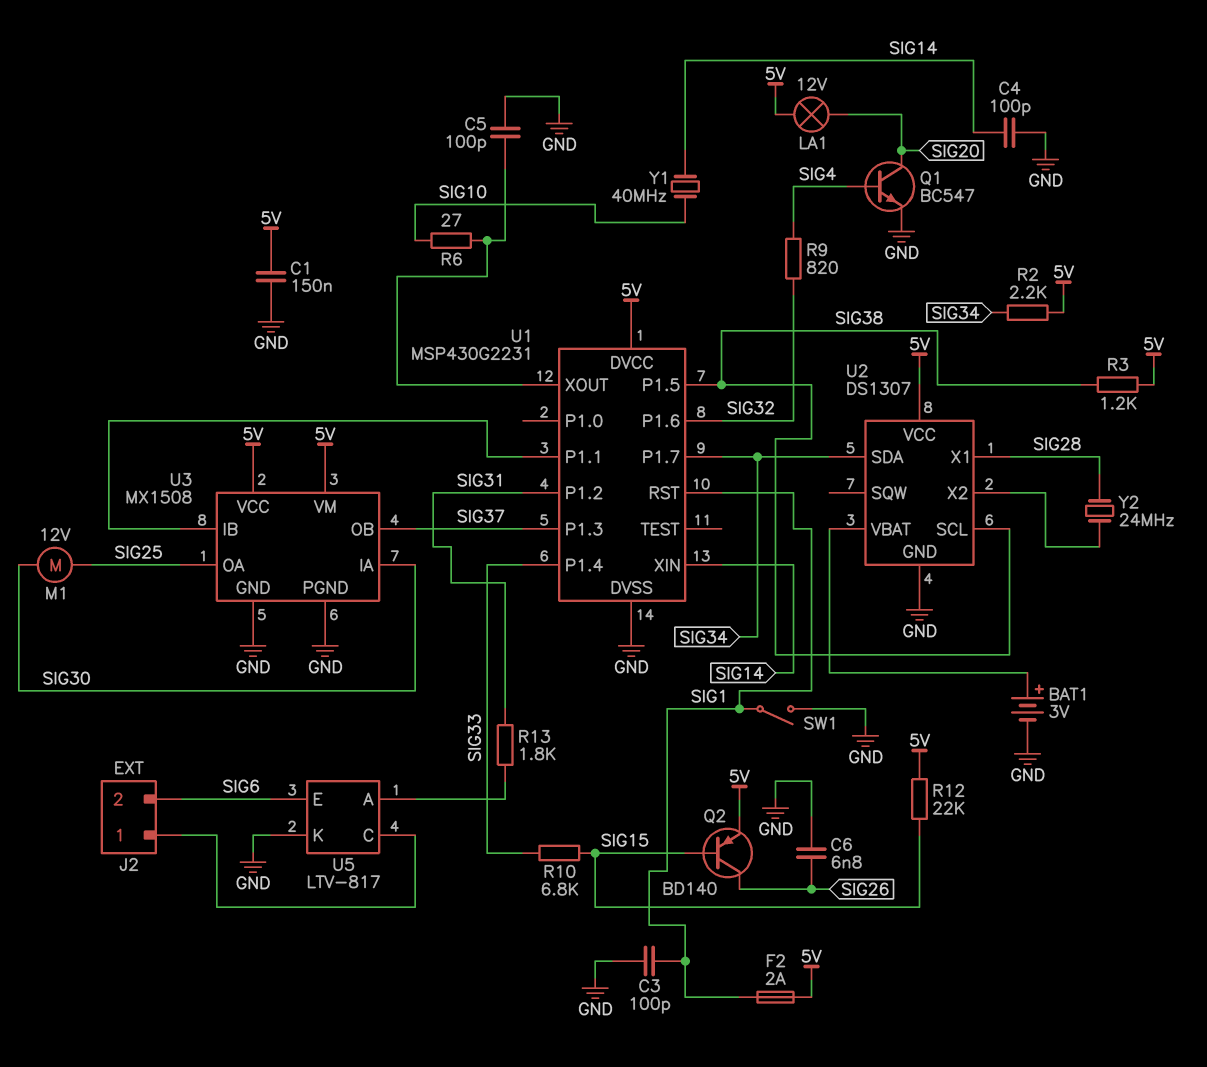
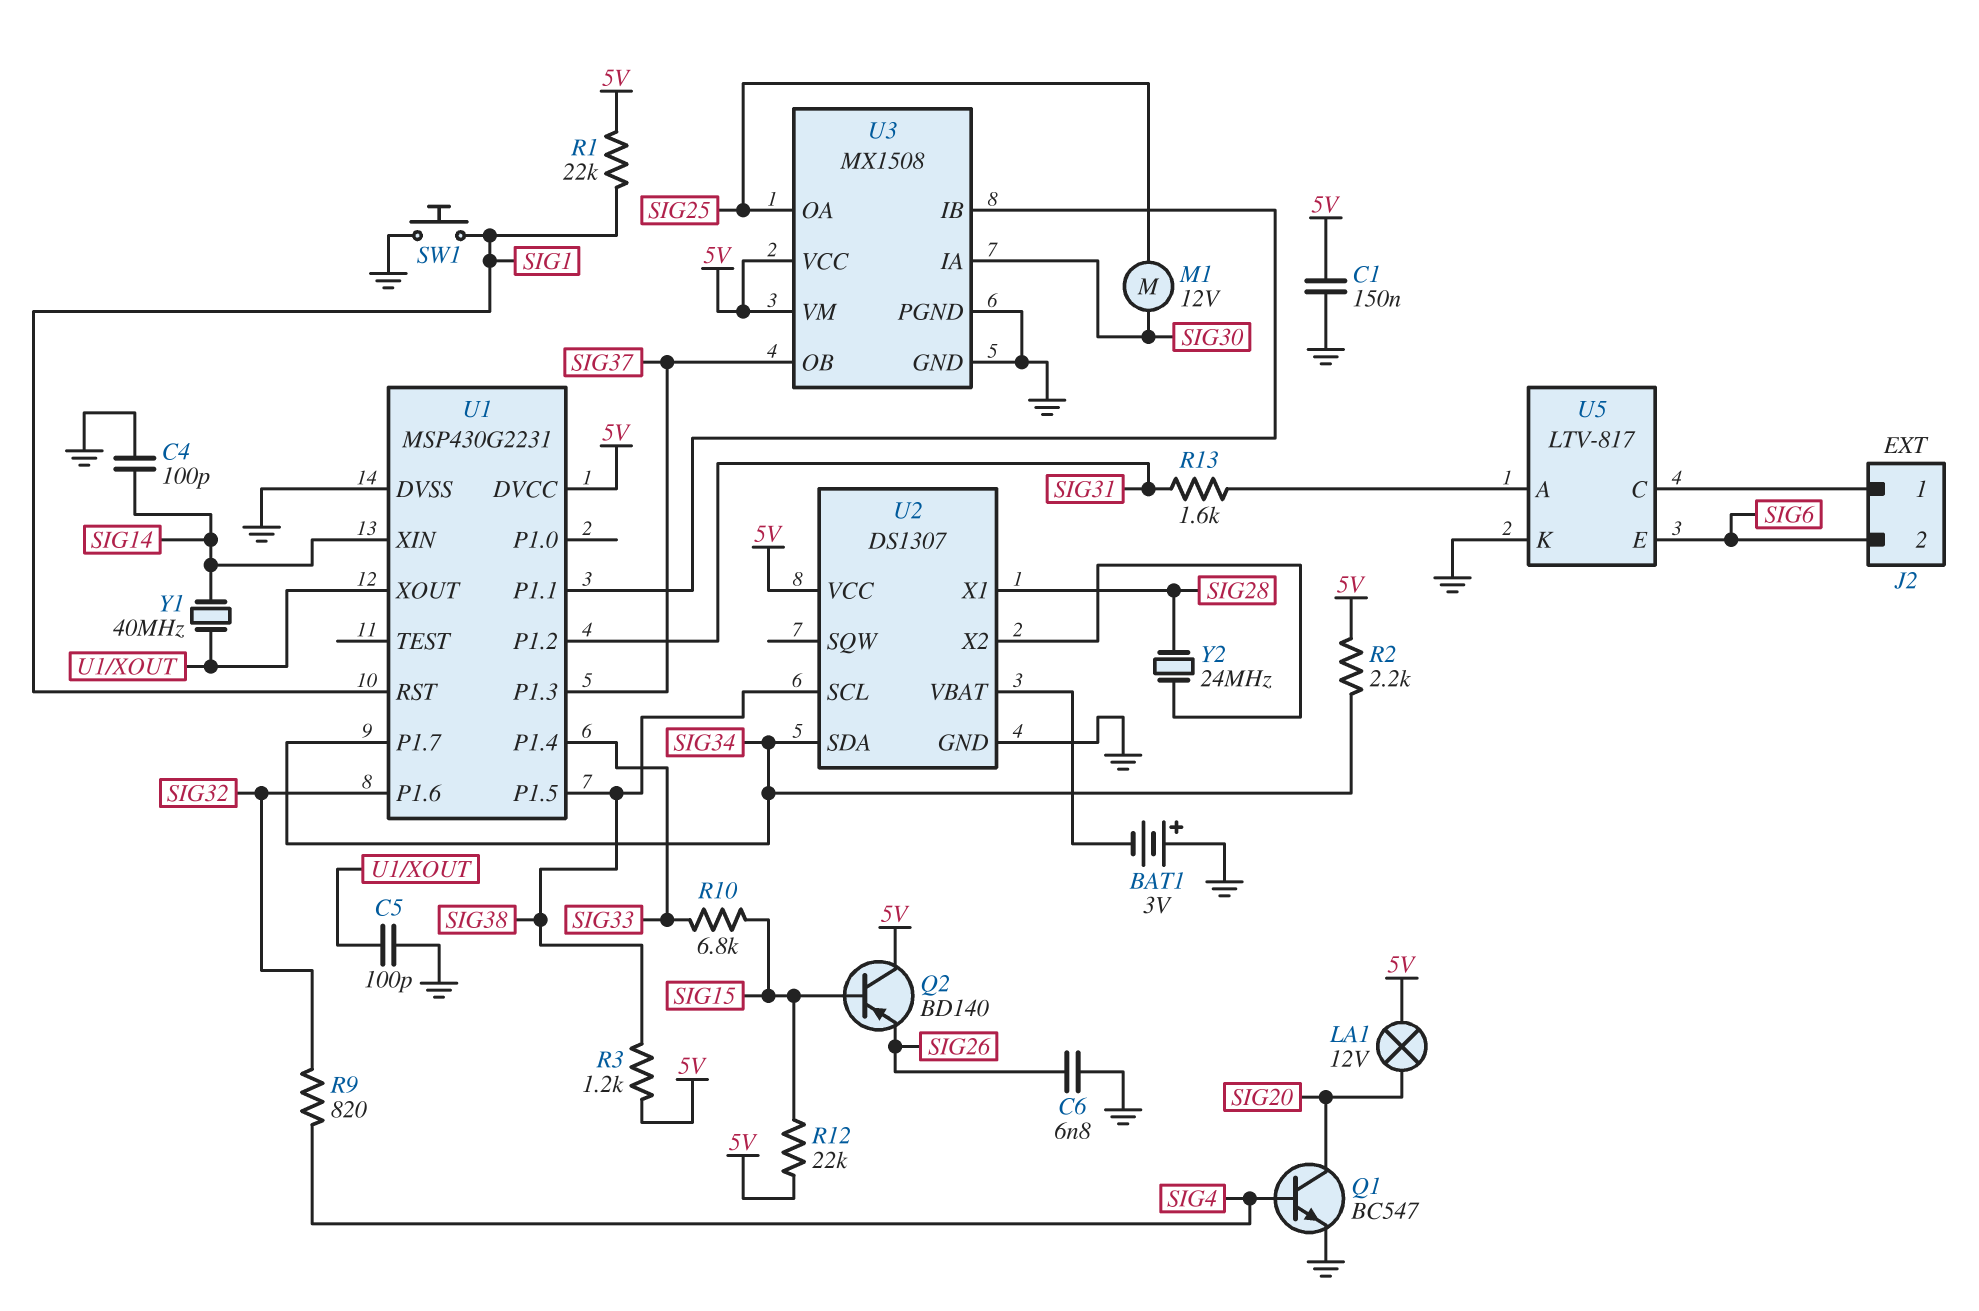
BAT1: 3V (plus U2/VBAT, minus GND) -> 3V (plus GND, minus U2/VBAT)
C3: 100pF (GND, SIG1) -> none
F2: 2A (5V, SIG1) -> none
Q2: PNP BD140 (B SIG15, C SIG26, E 5V) -> PNP BD140 (B SIG15, C 5V, E SIG26)
R1: none -> 22k (5V, SIG1)
R6: 27 (SIG10, U1/XOUT) -> none
R13: 1.8k (SIG31, U5/A) -> 1.6k (SIG31, U5/A)
SW1: switch (GND, SIG1) -> button (GND, SIG1)
Y1: 40MHz (SIG10, SIG14) -> 40MHz (SIG14, U1/XOUT)

